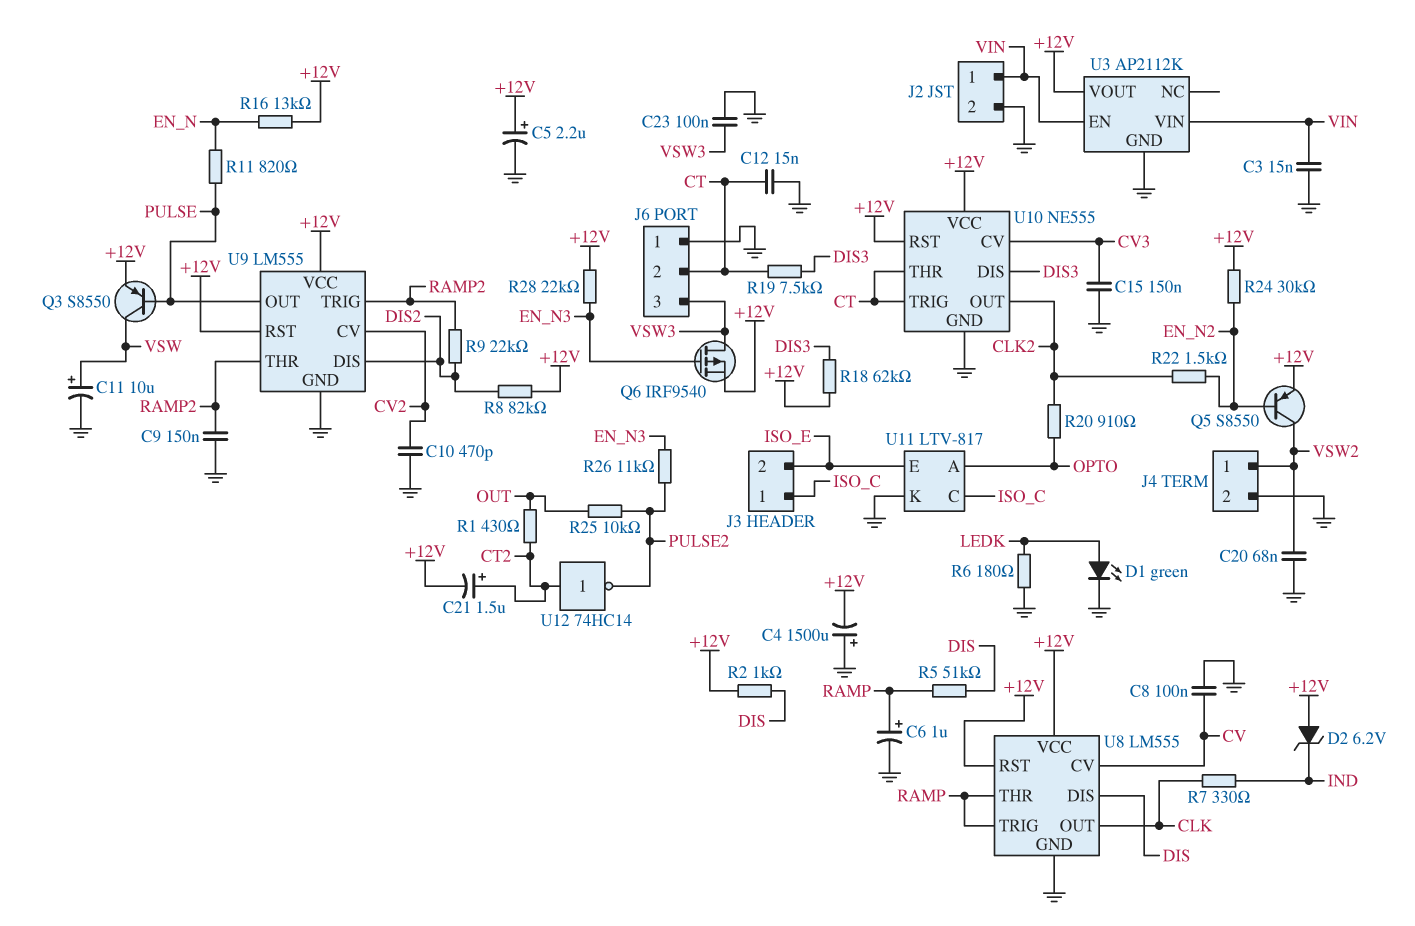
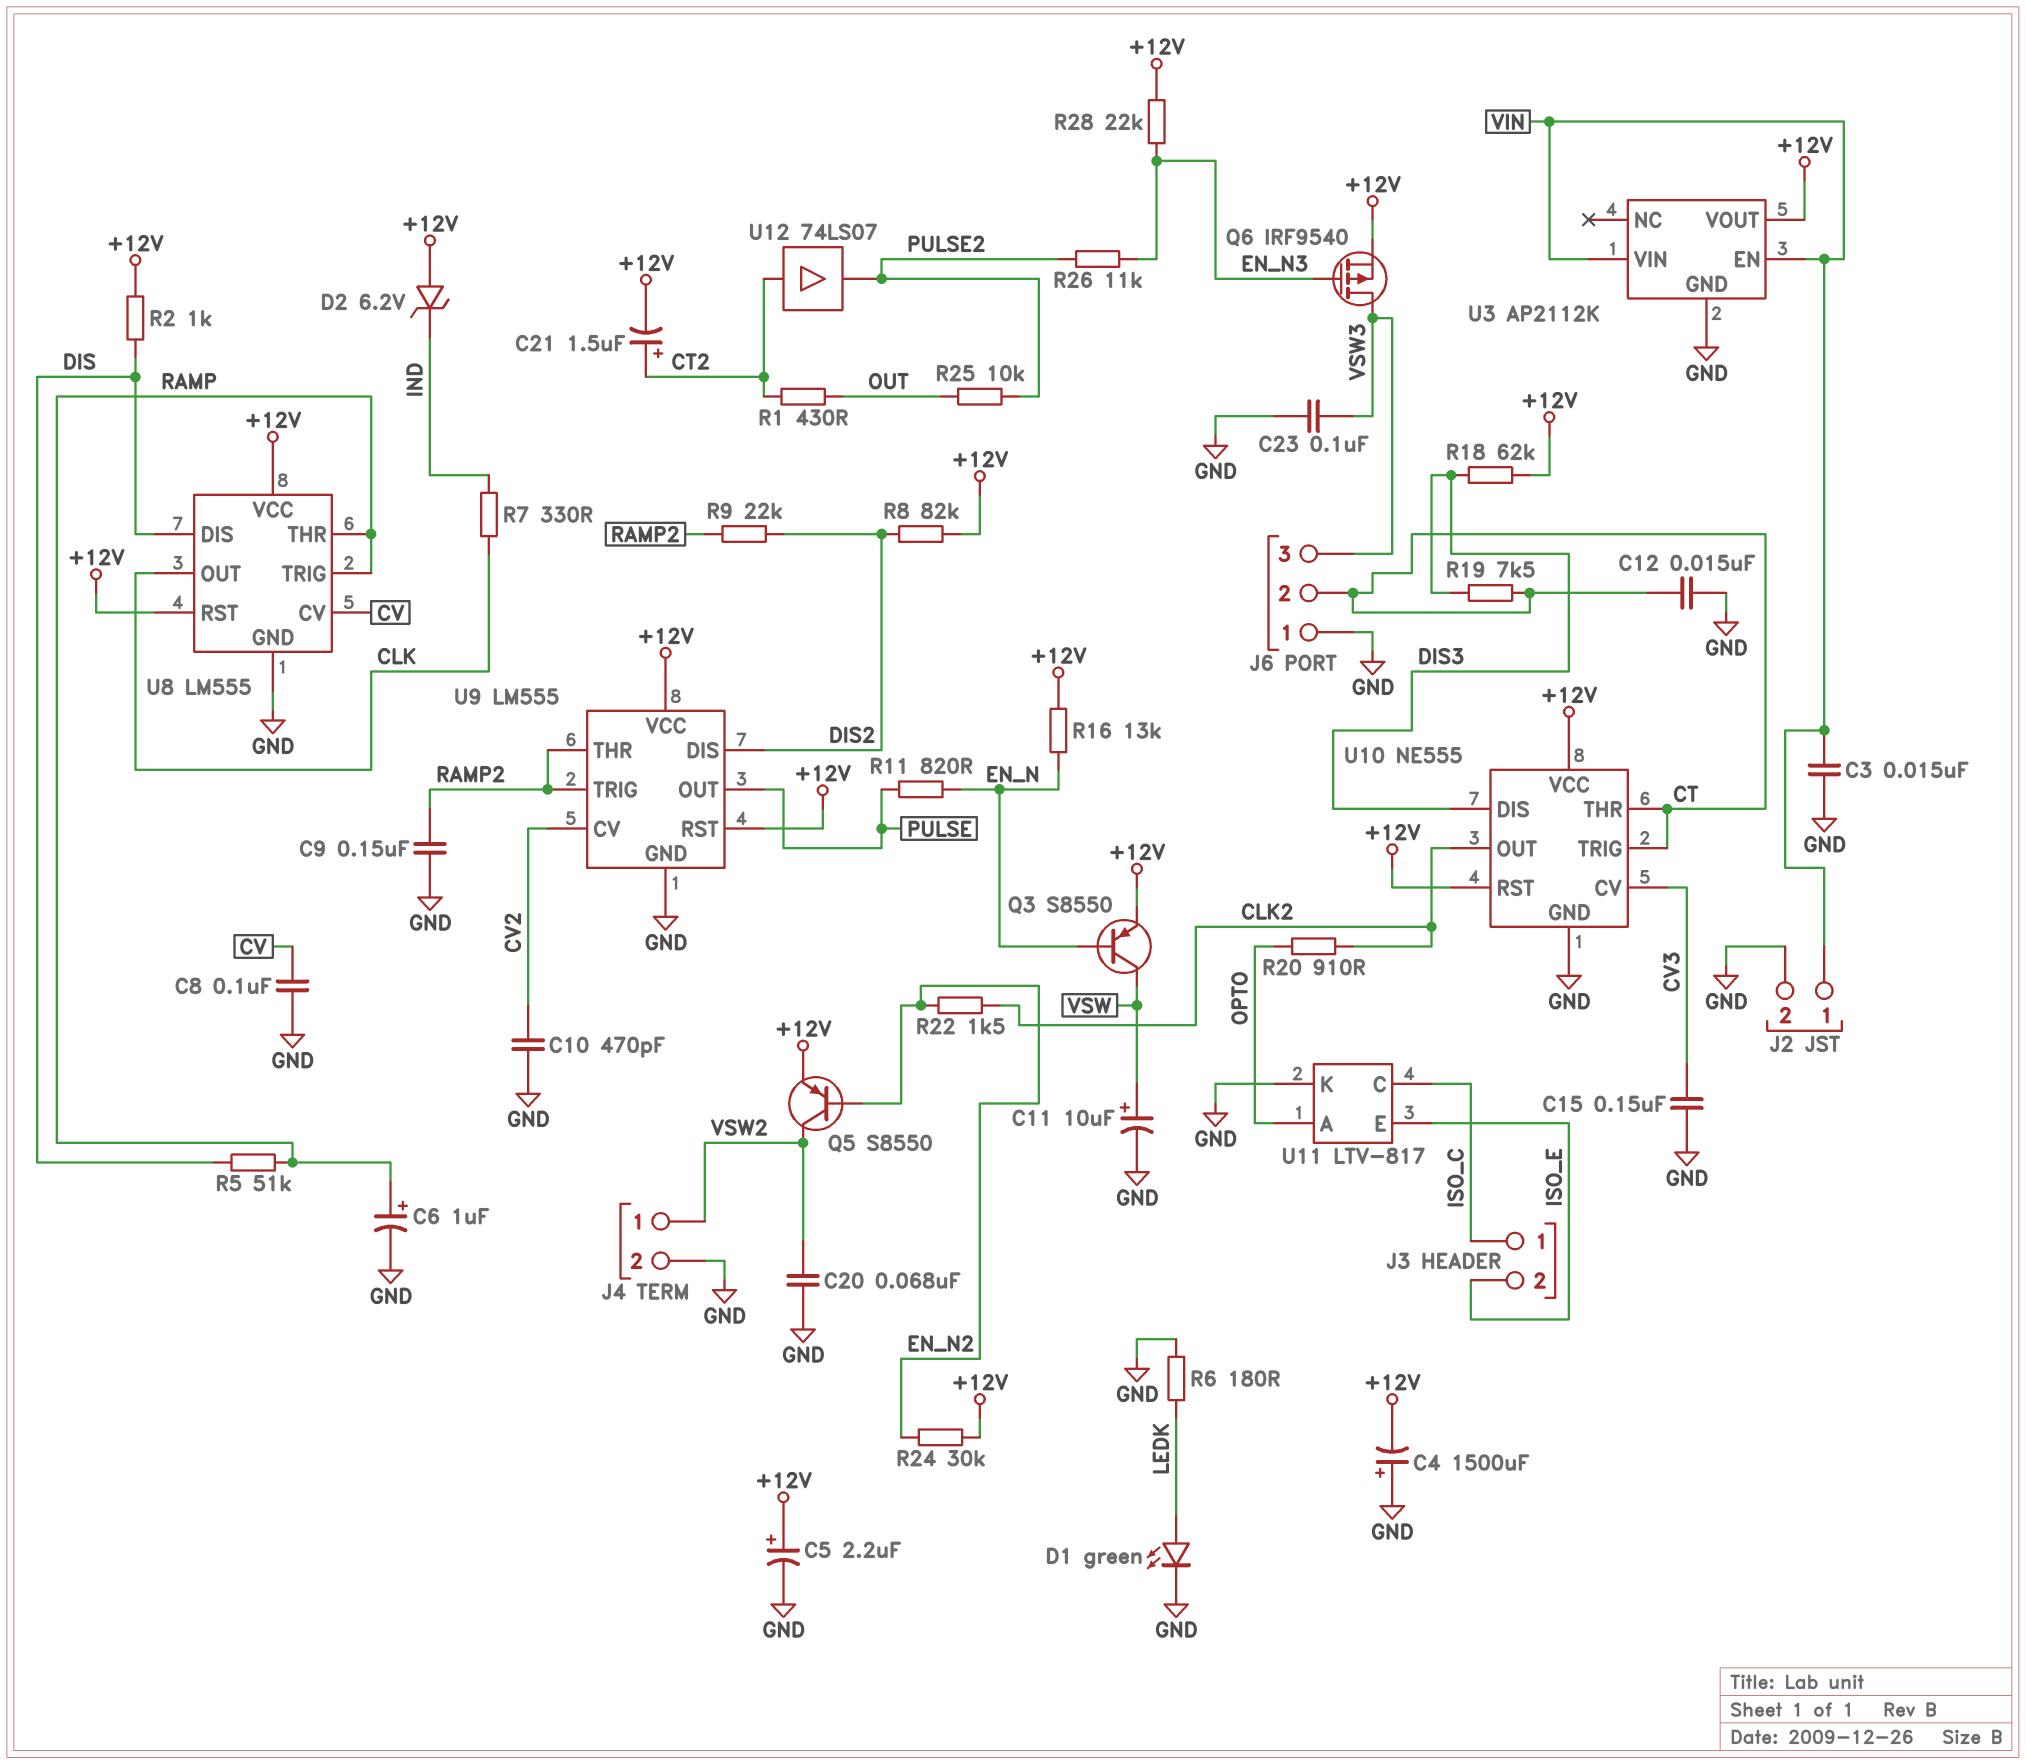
Q3: PNP S8550 (B PULSE, C VSW, E +12V) -> PNP S8550 (B EN_N, C VSW, E +12V)
U12: NOT 74HC14 (in CT2, out PULSE2) -> buffer 74LS07 (in CT2, out PULSE2)

